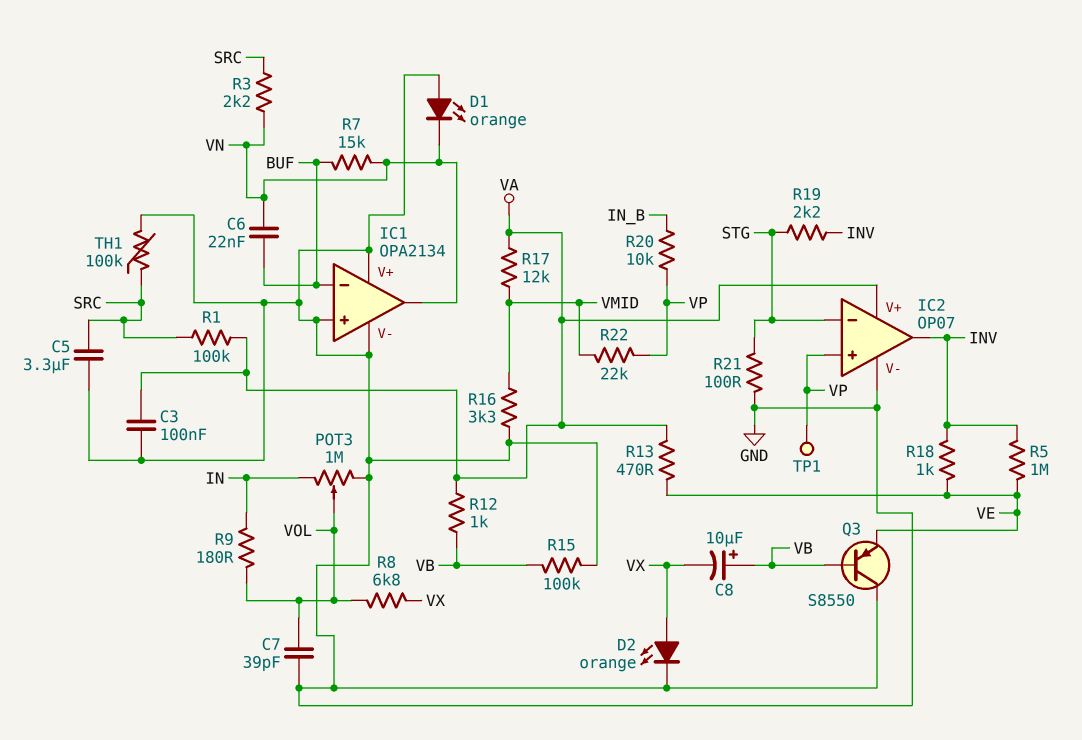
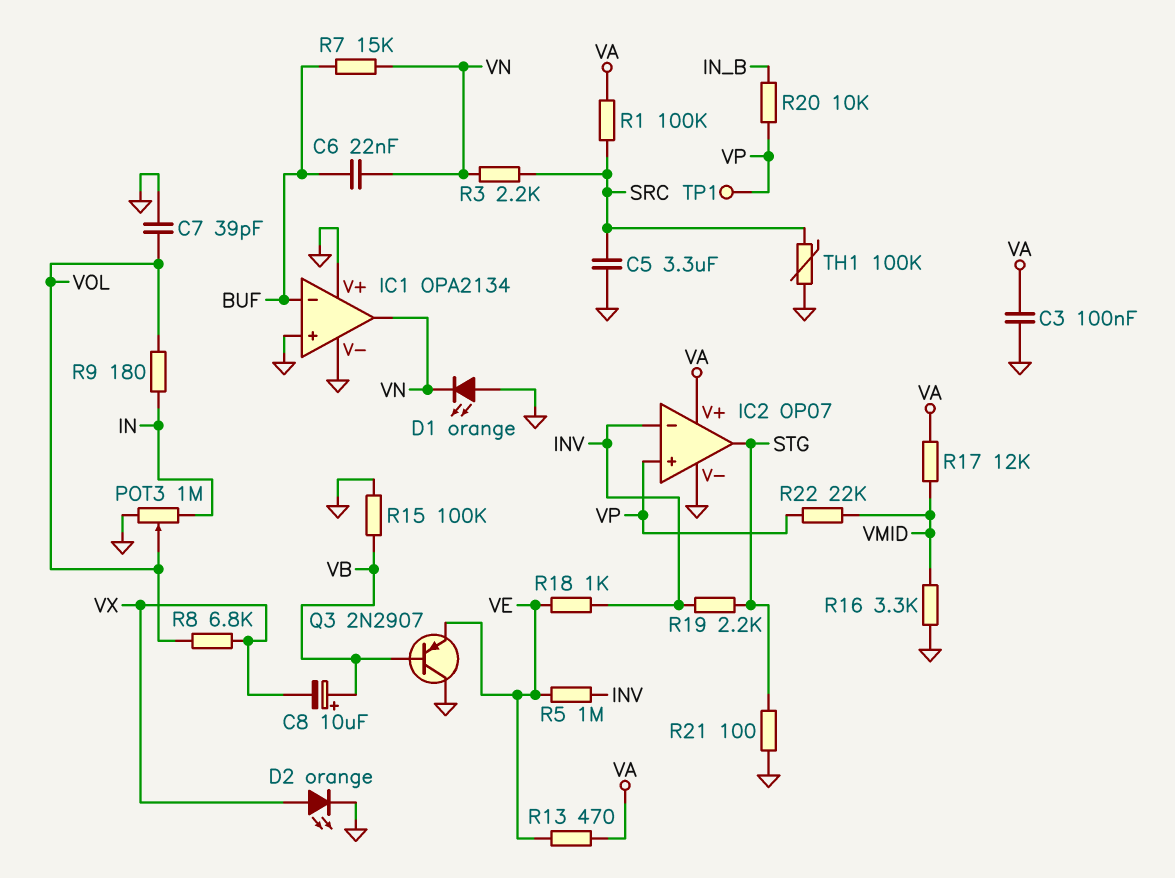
IC2 pin in-: STG -> INV
IC2 pin out: INV -> STG
Q3: PNP S8550 (B VB, C GND, E VE) -> PNP 2N2907 (B VB, C GND, E VE)
R12: 1k (VA, VB) -> none

